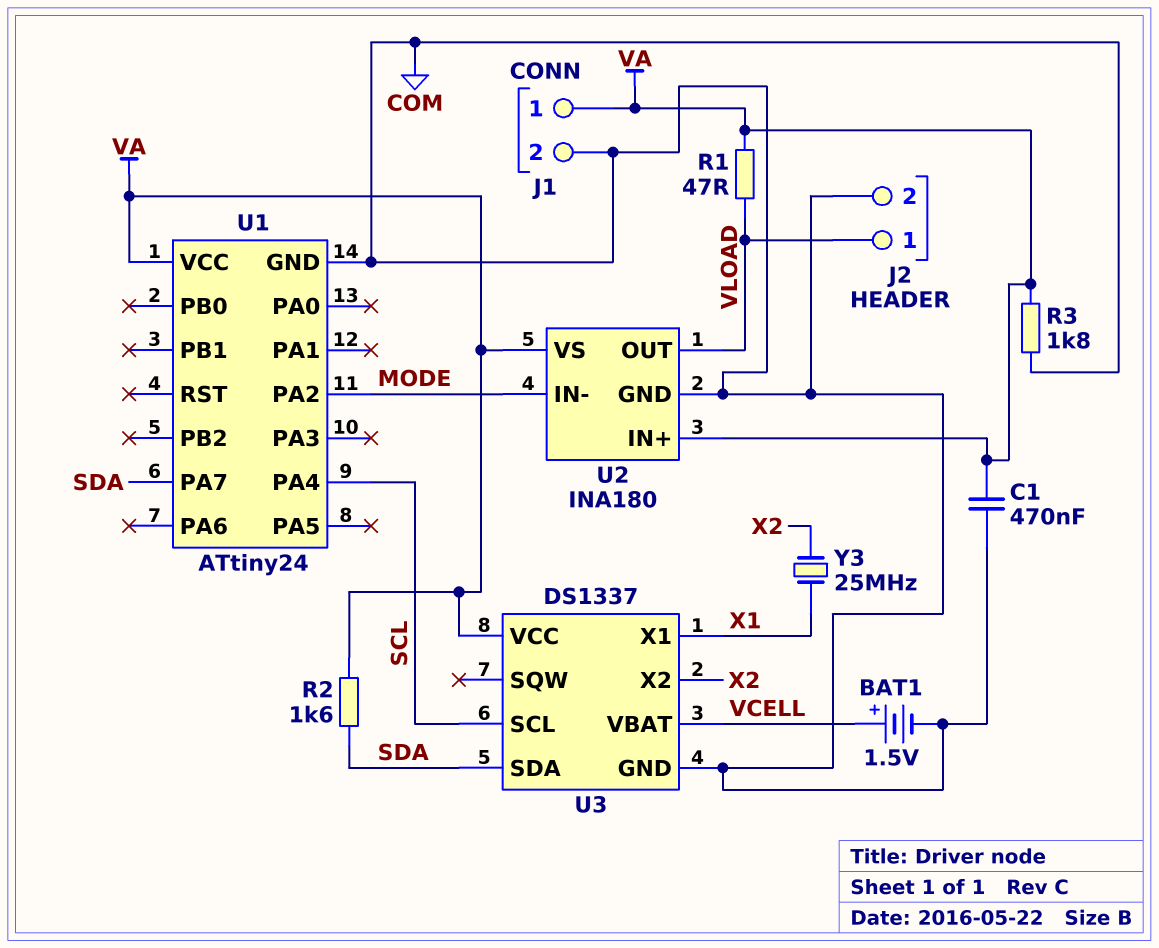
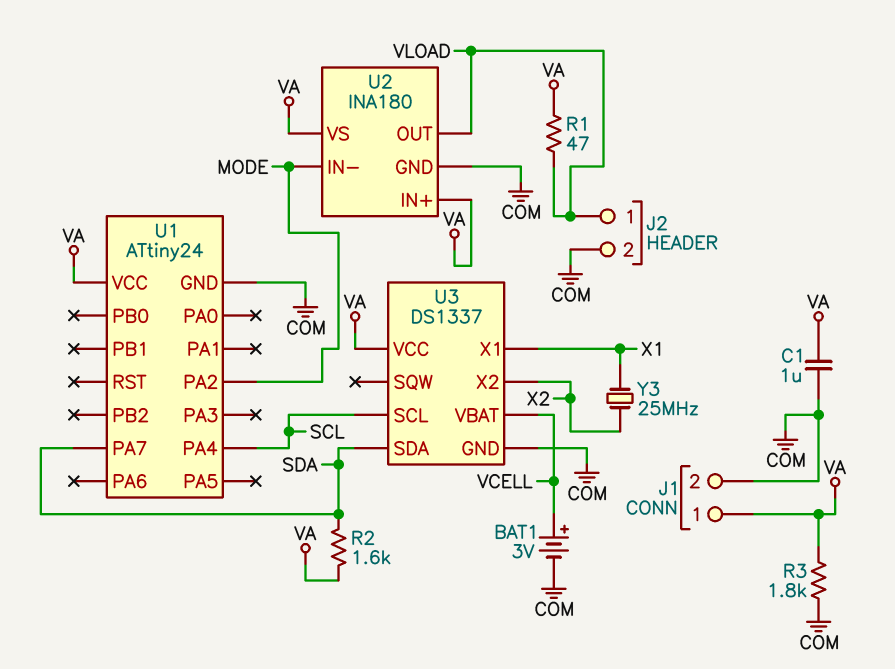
BAT1: 1.5V (plus VCELL, minus COM) -> 3V (plus VCELL, minus COM)
C1: 470nF (COM, VA) -> 1uF (COM, VA)

